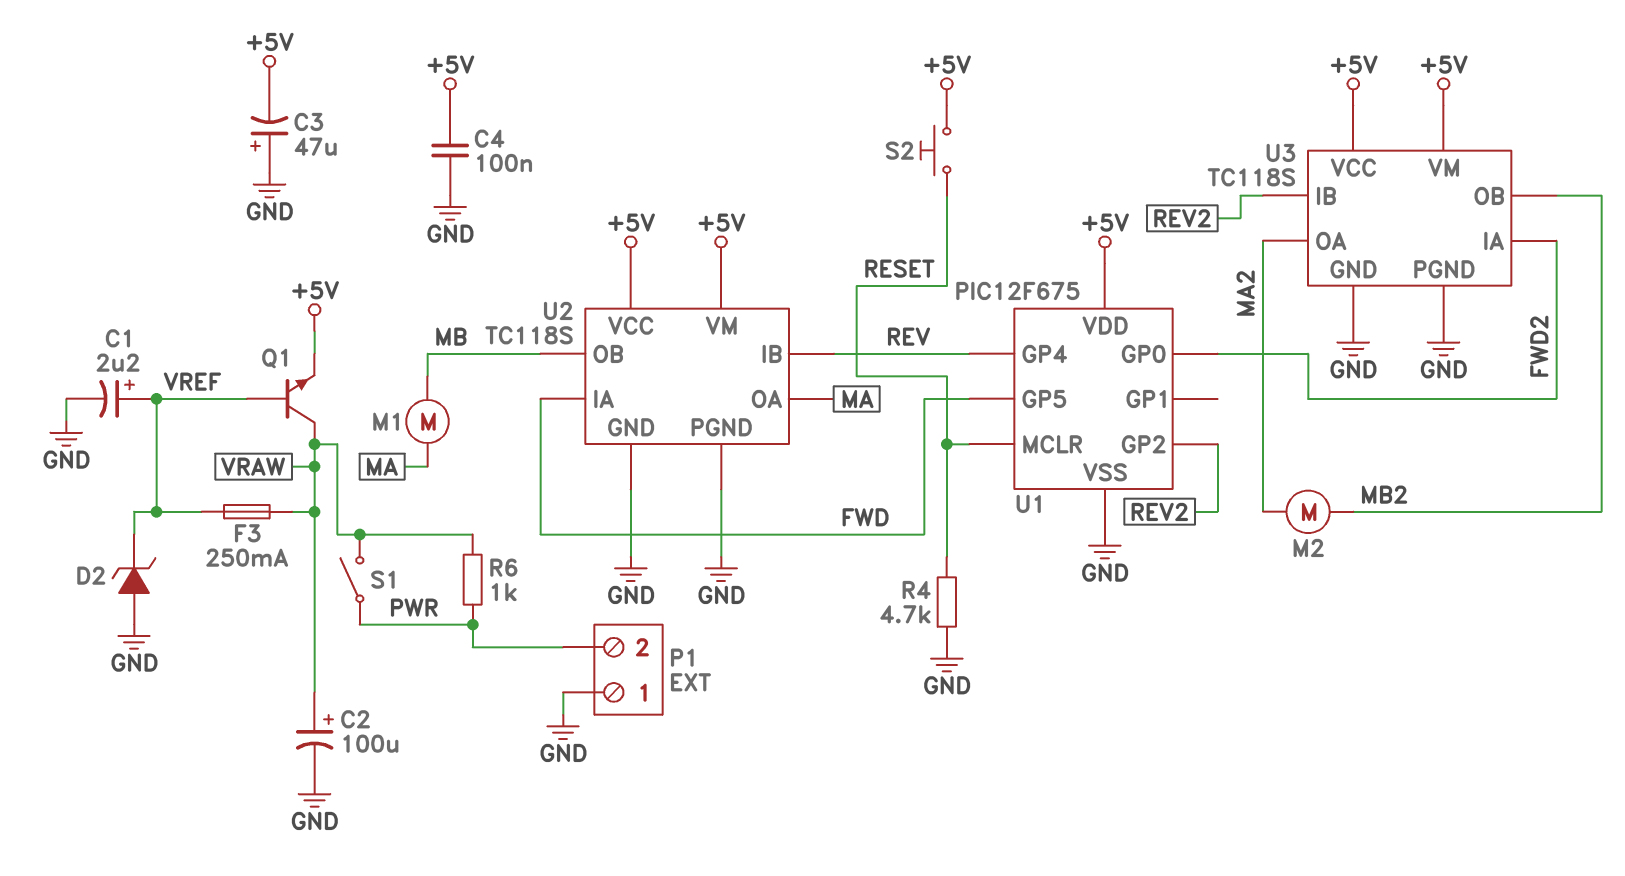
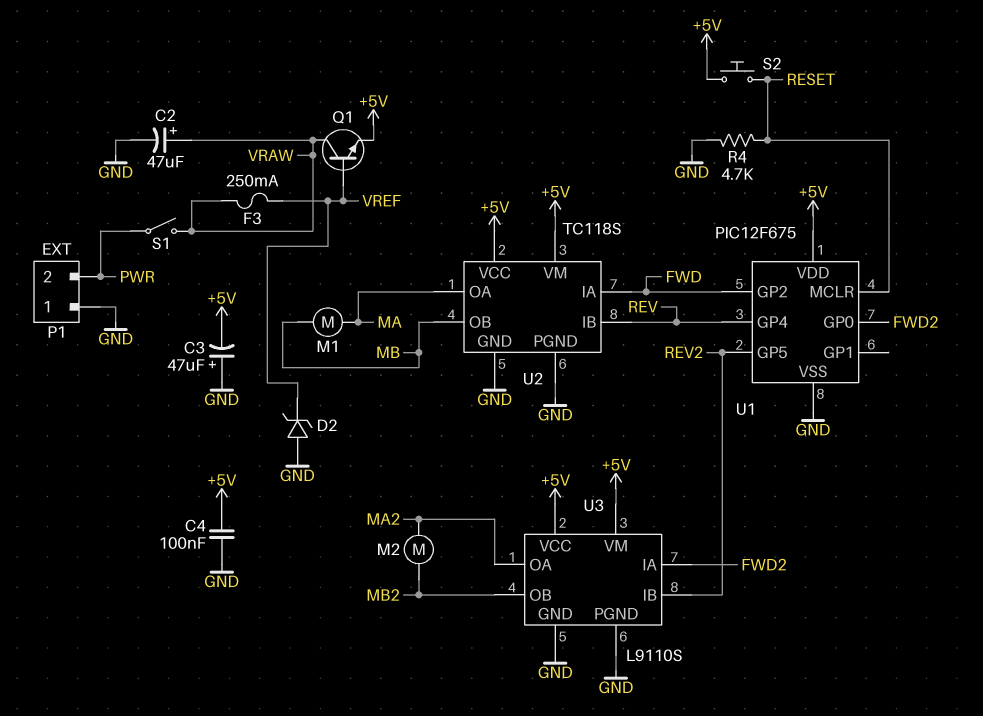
C1: 2.2uF (plus VREF, minus GND) -> none
C2: 100uF (plus VRAW, minus GND) -> 47uF (plus VRAW, minus GND)
R6: 1k (PWR, VRAW) -> none
U1 pin GP2: REV2 -> FWD
U1 pin GP5: FWD -> REV2
U3: TC118S -> L9110S

